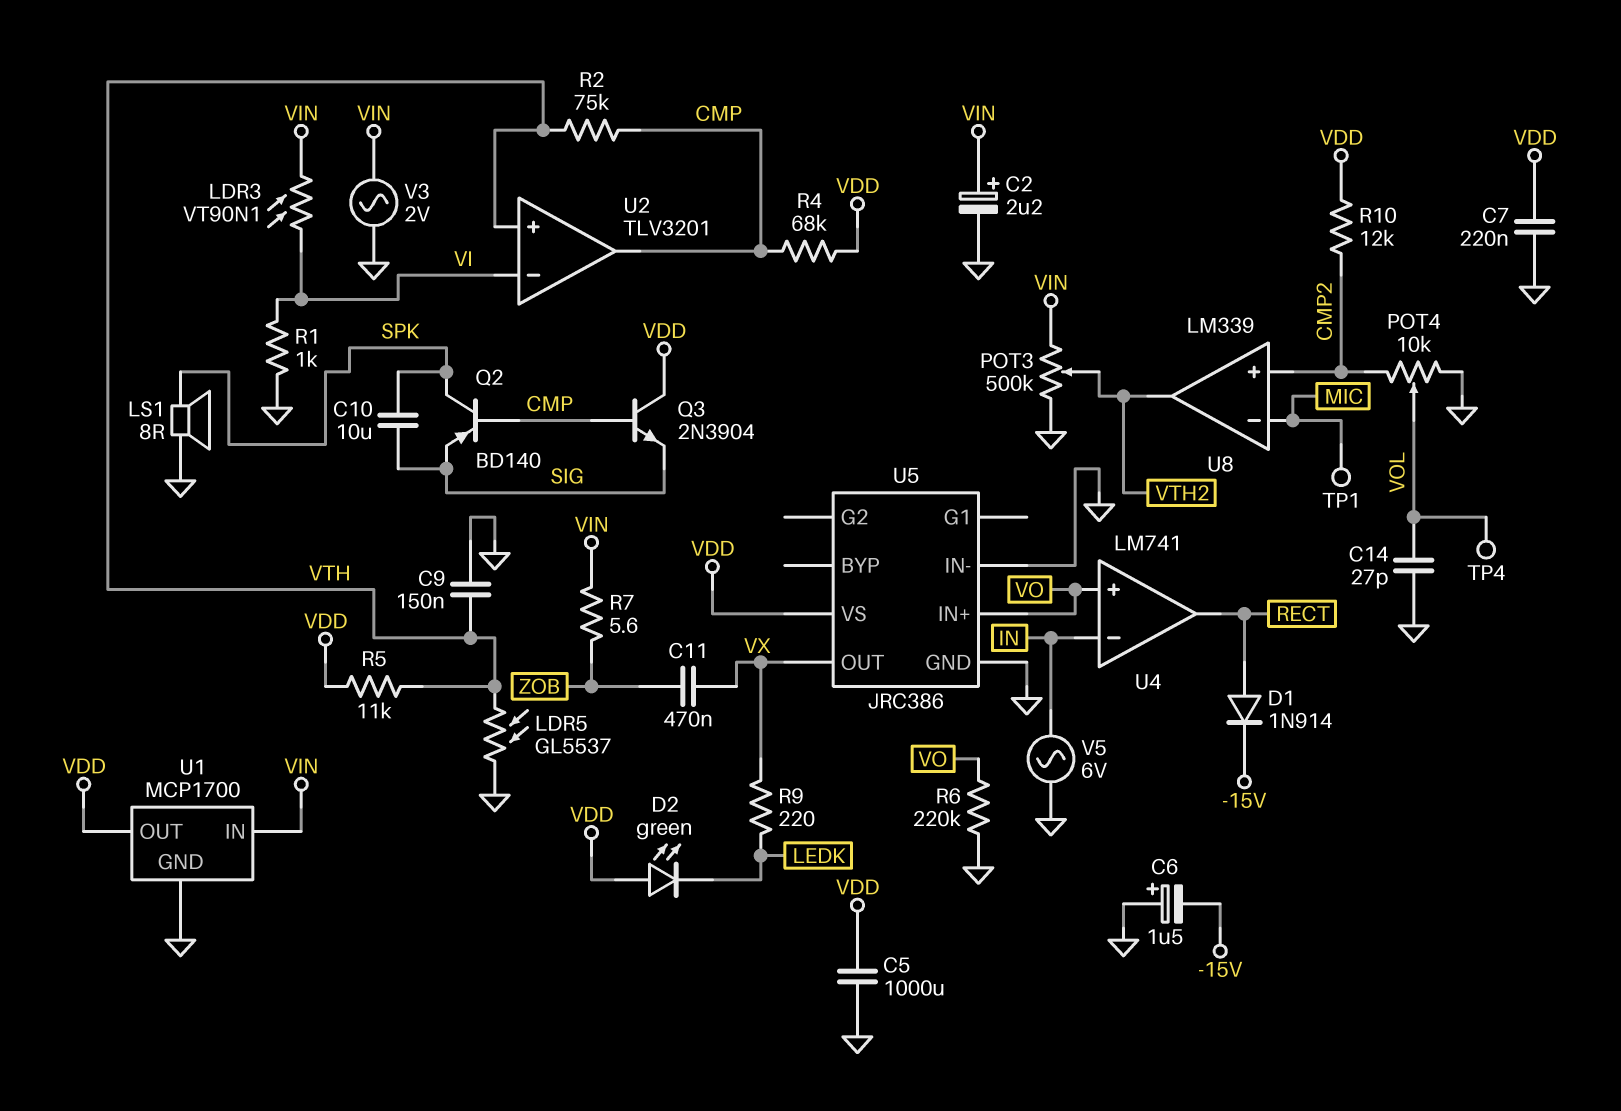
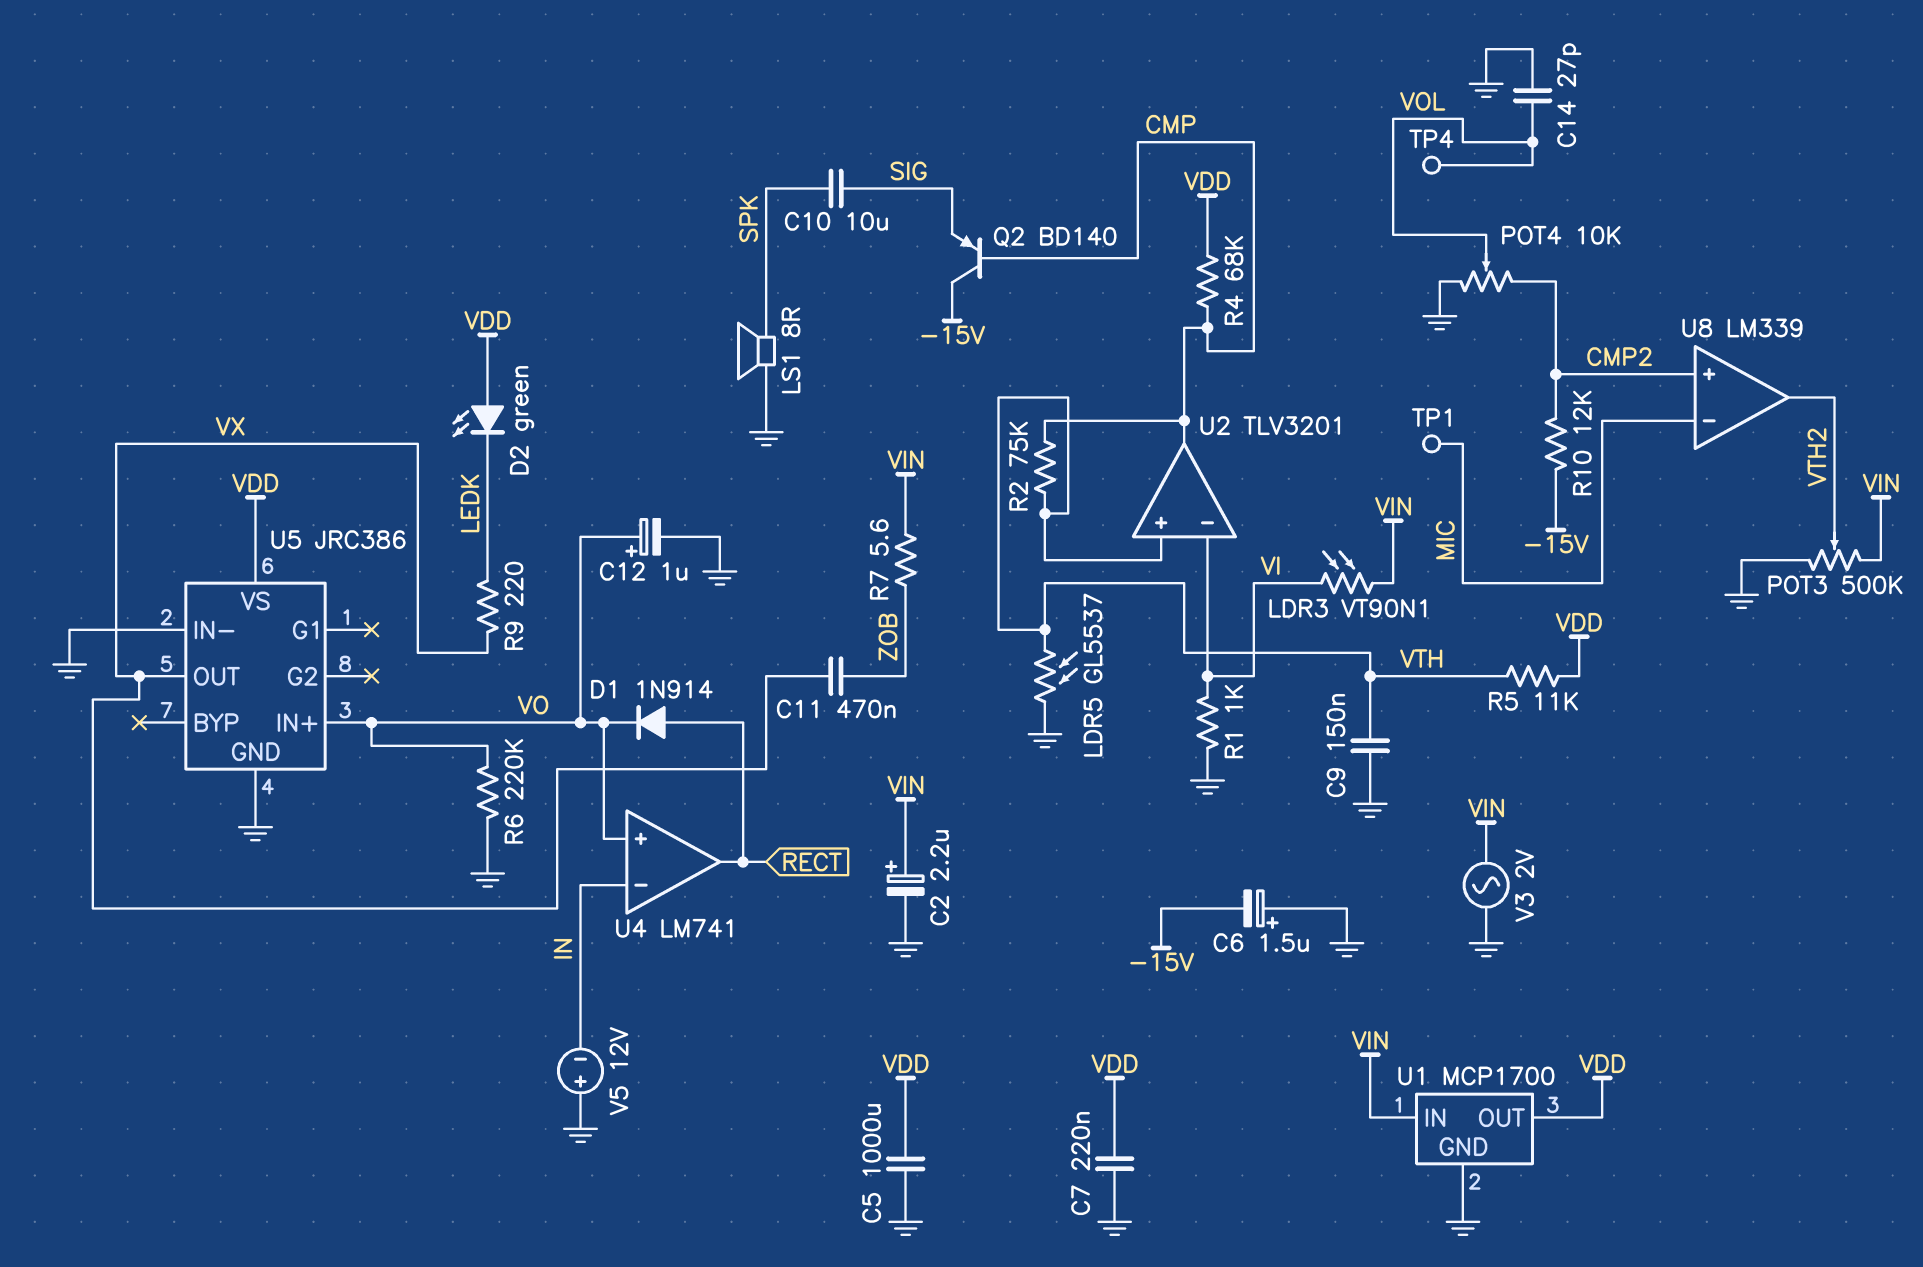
C12: none -> 1uF (plus VO, minus GND)
D1: diode 1N914 (A RECT, K -15V) -> diode 1N914 (A RECT, K VO)
Q2: PNP BD140 (B CMP, C SPK, E SIG) -> PNP BD140 (B CMP, C -15V, E SIG)
Q3: NPN 2N3904 (B CMP, C VDD, E SIG) -> none
R10: 12k (CMP2, VDD) -> 12k (-15V, CMP2)
V5: AC 6V (GND, IN) -> 12V (plus GND, minus IN)

